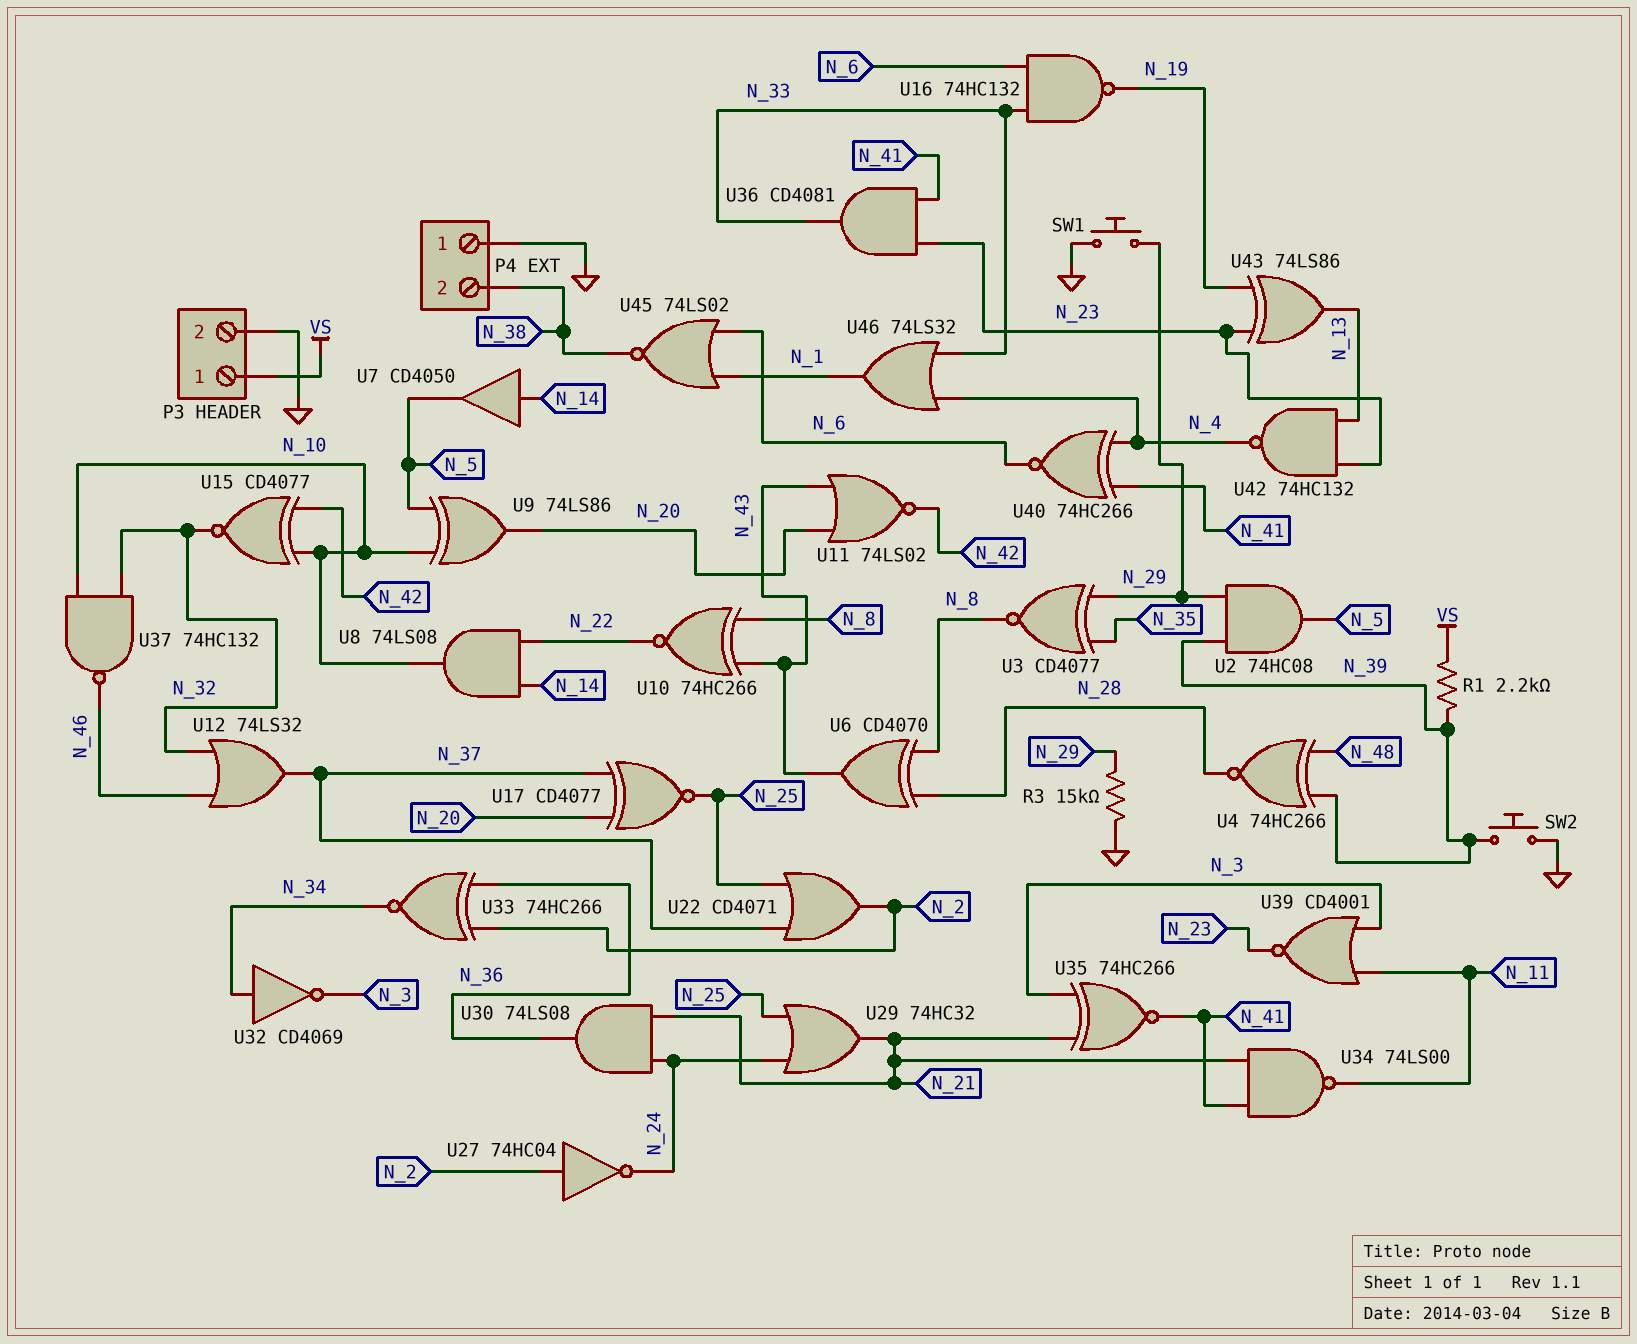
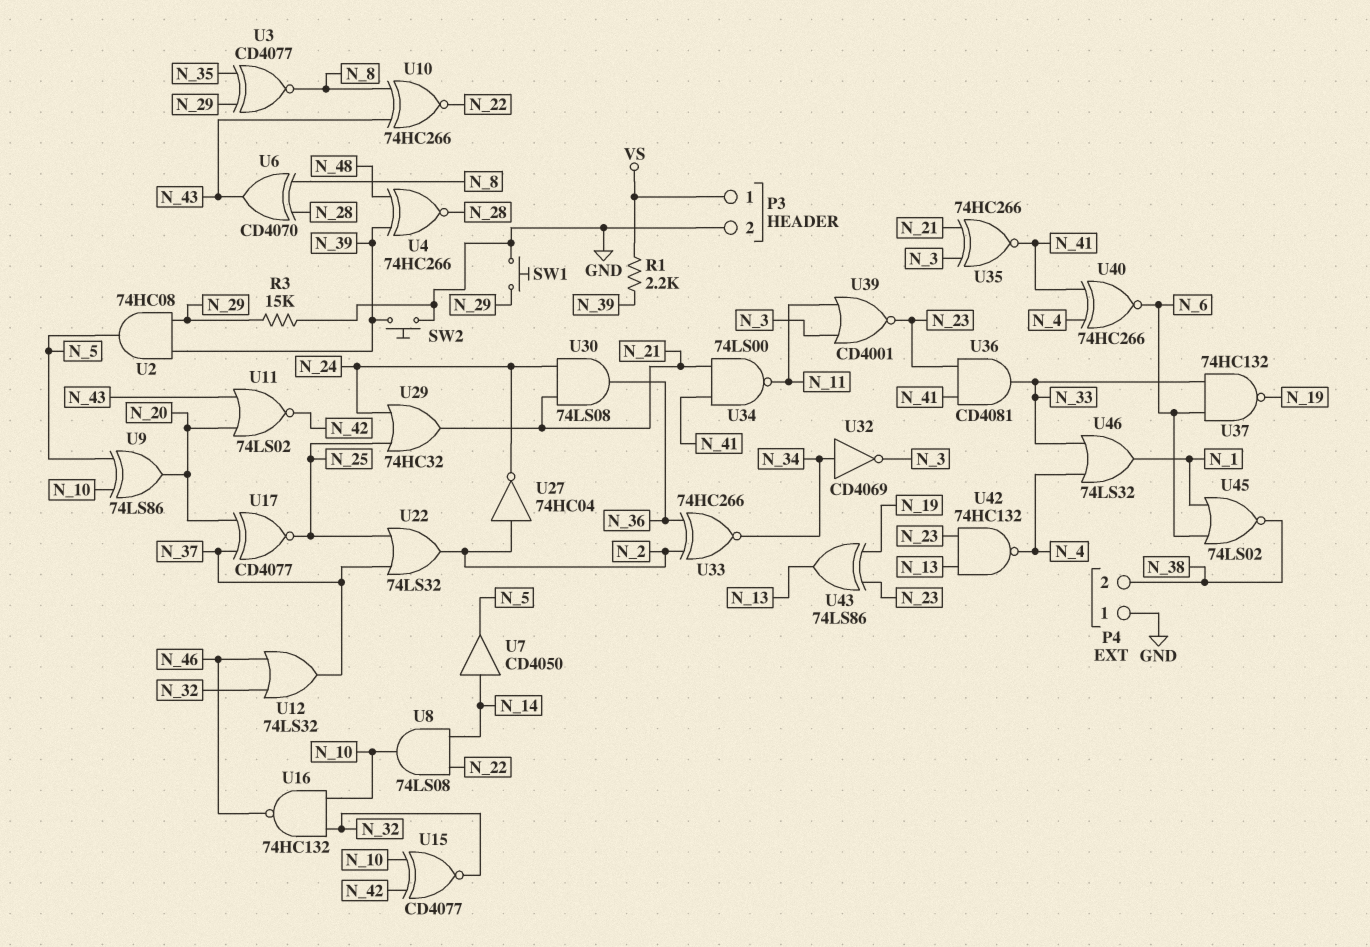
U16: NAND 74HC132 (in N_6, in N_33, out N_19) -> NAND 74HC132 (in N_10, in N_32, out N_46)
U22: OR CD4071 (in N_25, in N_37, out N_2) -> OR 74LS32 (in N_25, in N_37, out N_2)
U37: NAND 74HC132 (in N_10, in N_32, out N_46) -> NAND 74HC132 (in N_6, in N_33, out N_19)

